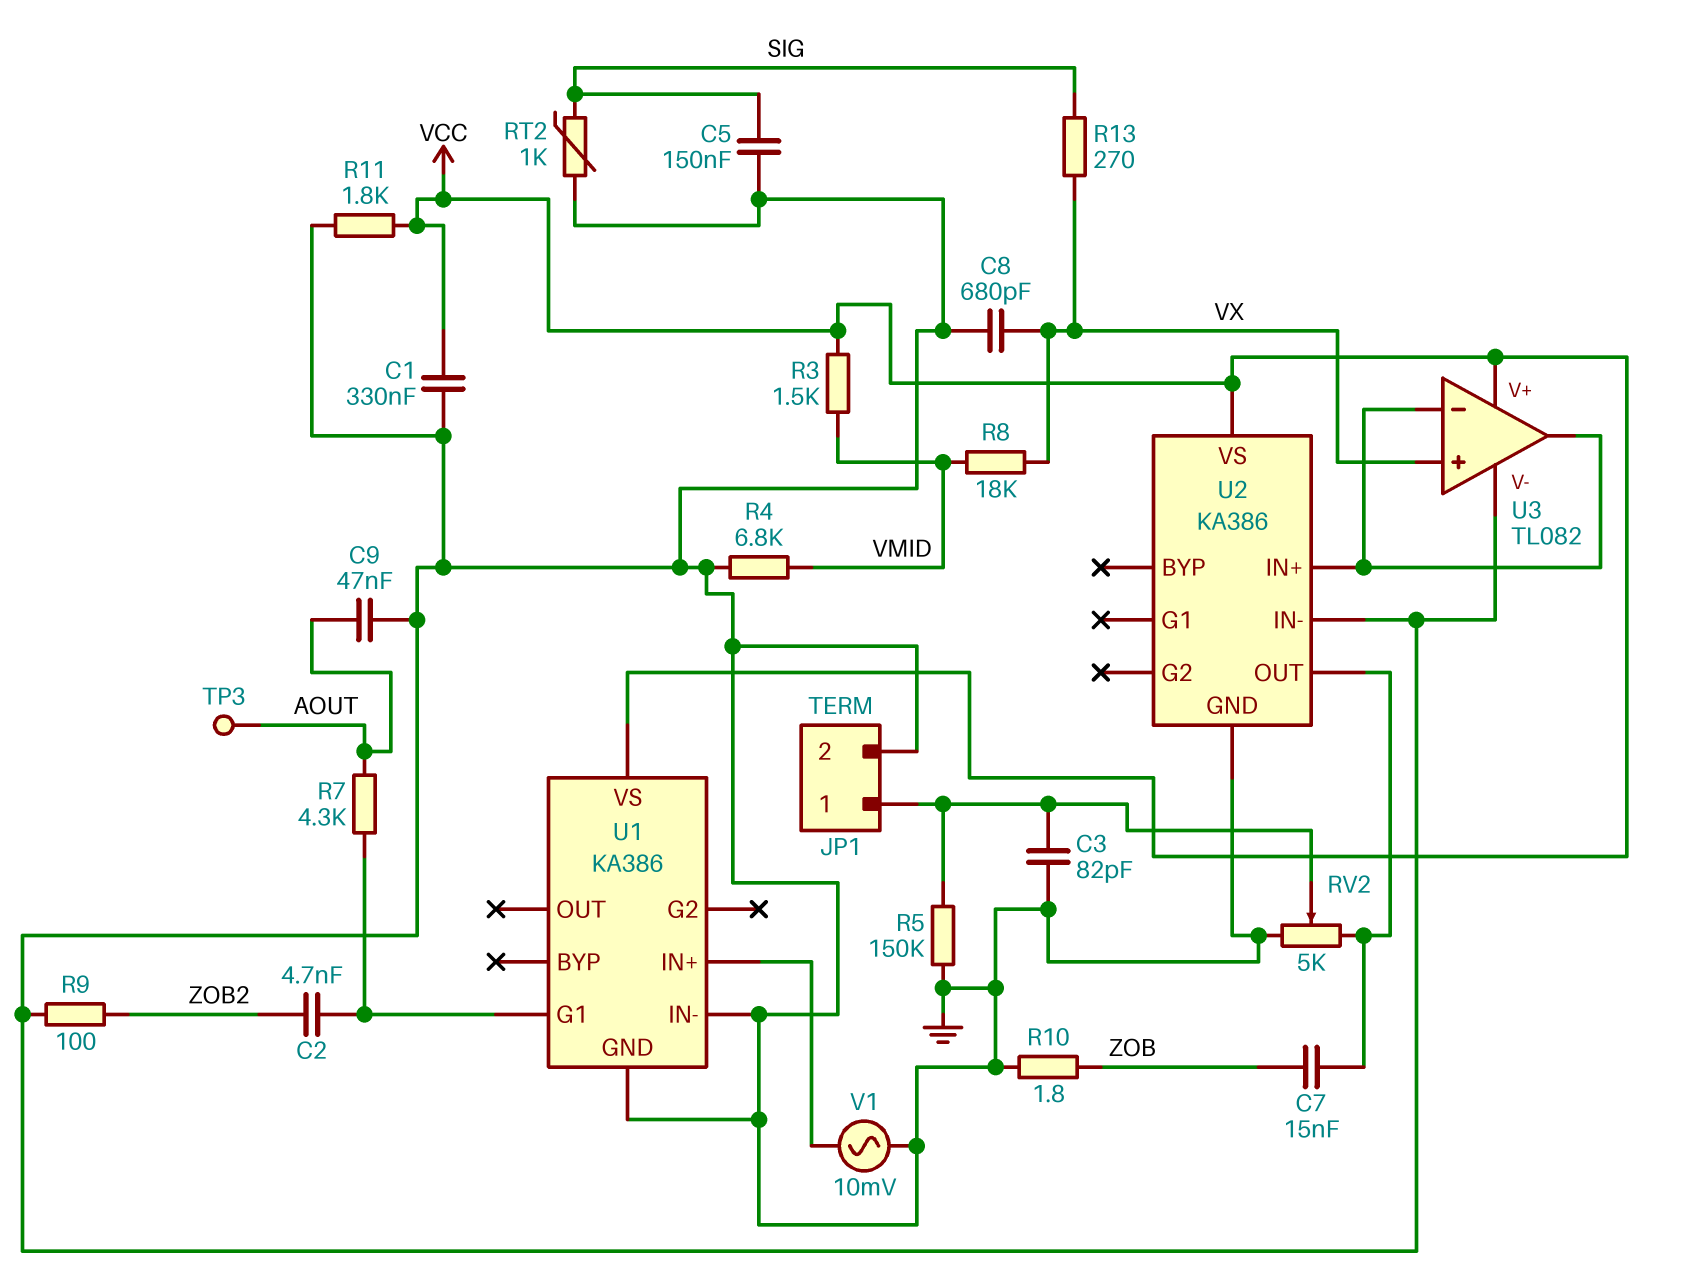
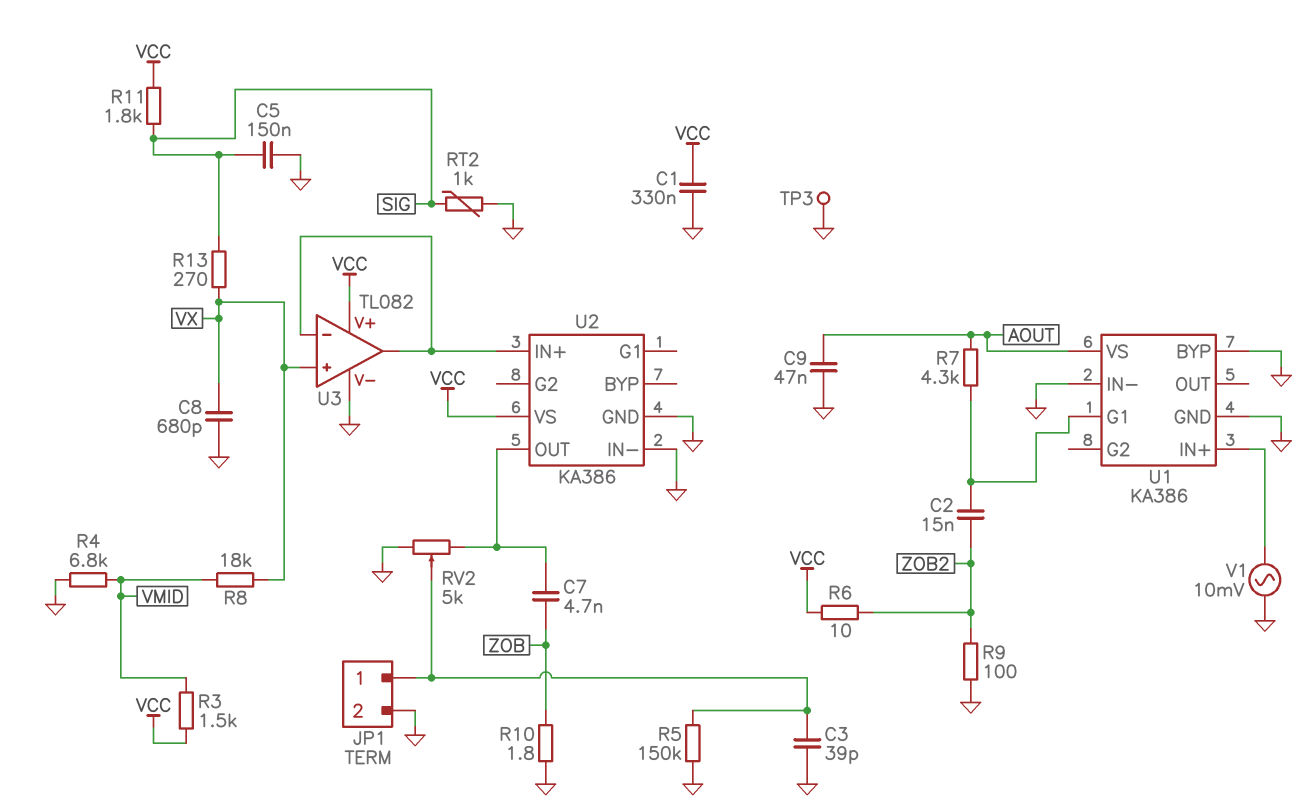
C2: 4.7nF (U1/G1, ZOB2) -> 15nF (U1/G1, ZOB2)
C3: 82pF (GND, JP1/1) -> 39pF (GND, JP1/1)
C7: 15nF (U2/OUT, ZOB) -> 4.7nF (U2/OUT, ZOB)
R6: none -> 10 (VCC, ZOB2)
R11: 1.8k (GND, VCC) -> 1.8k (SIG, VCC)
TP3: test point (AOUT) -> test point (GND)
U1 pin BYP: none -> GND
U1 pin VS: VCC -> AOUT

